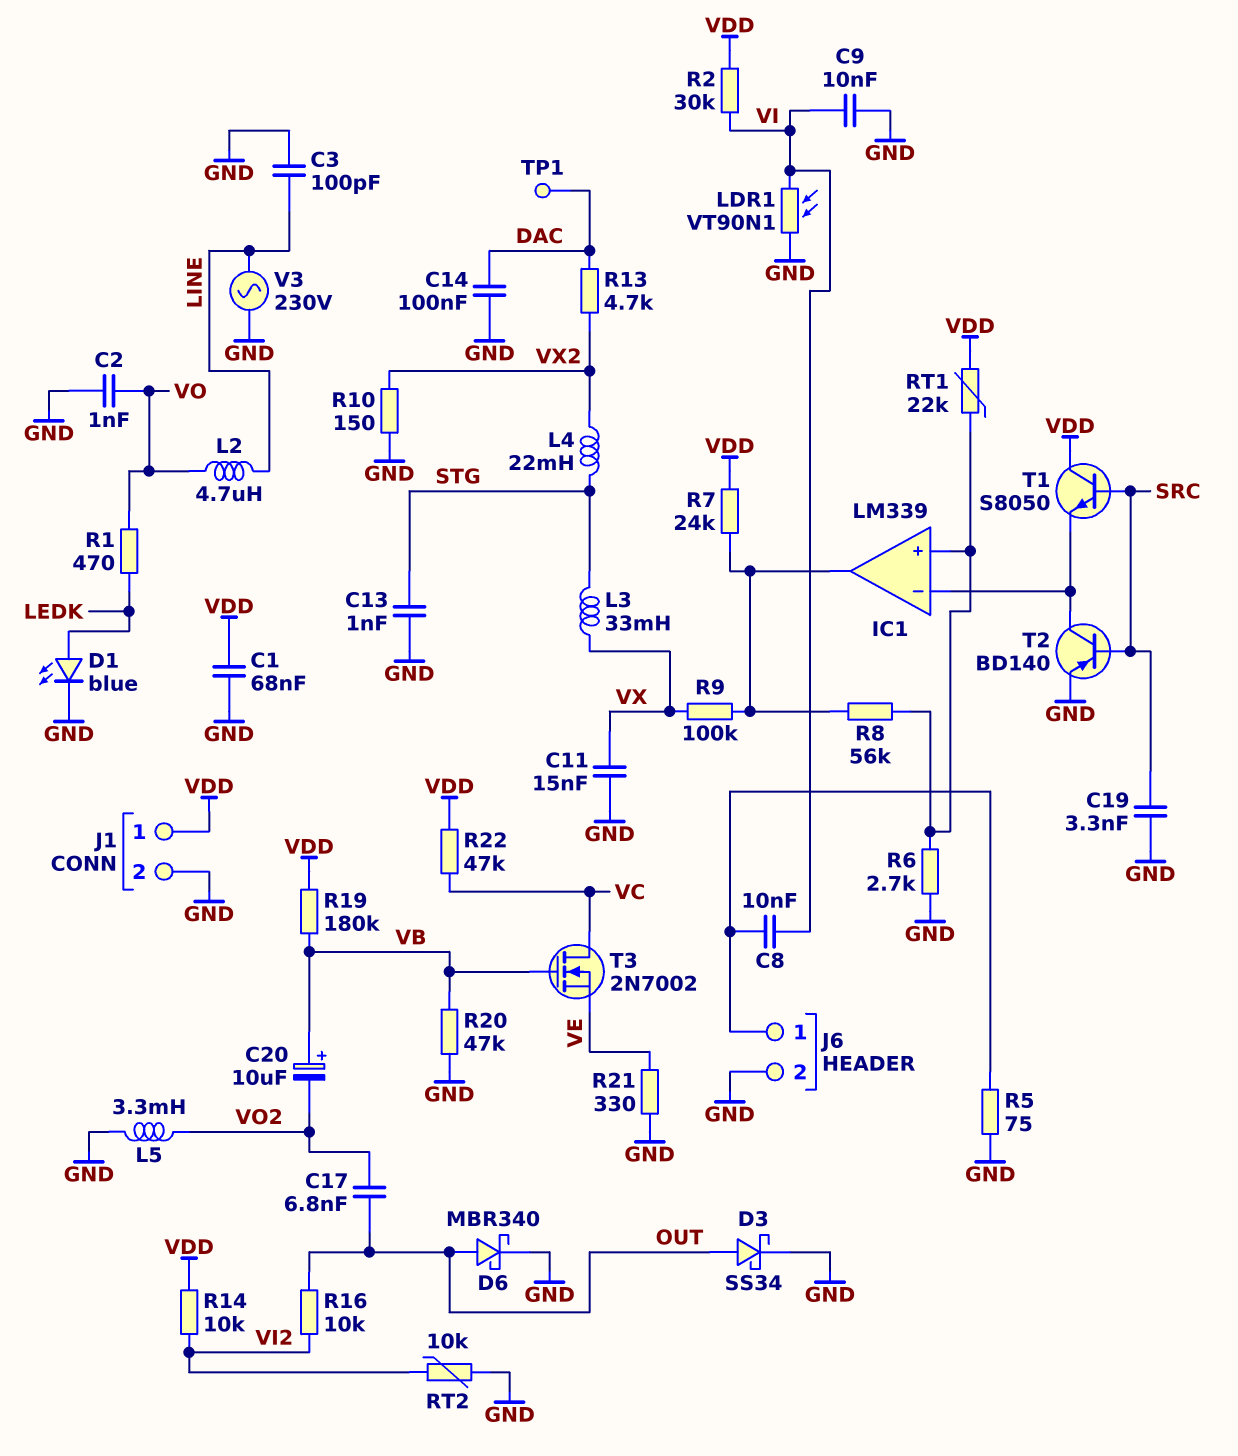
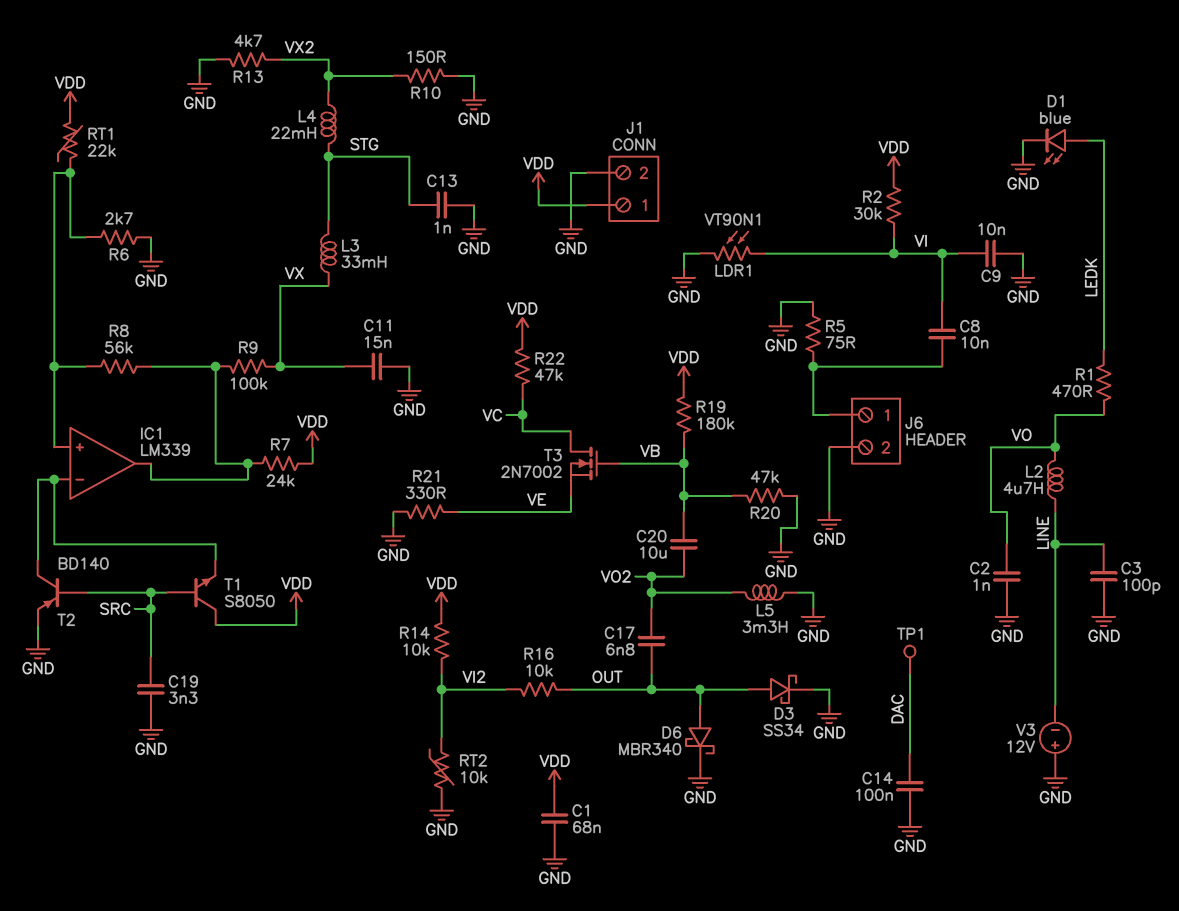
C20: 10uF (plus VB, minus VO2) -> 10uF (VB, VO2)
R13: 4.7k (DAC, VX2) -> 4.7k (GND, VX2)
V3: AC 230V (GND, LINE) -> 12V (plus GND, minus LINE)

